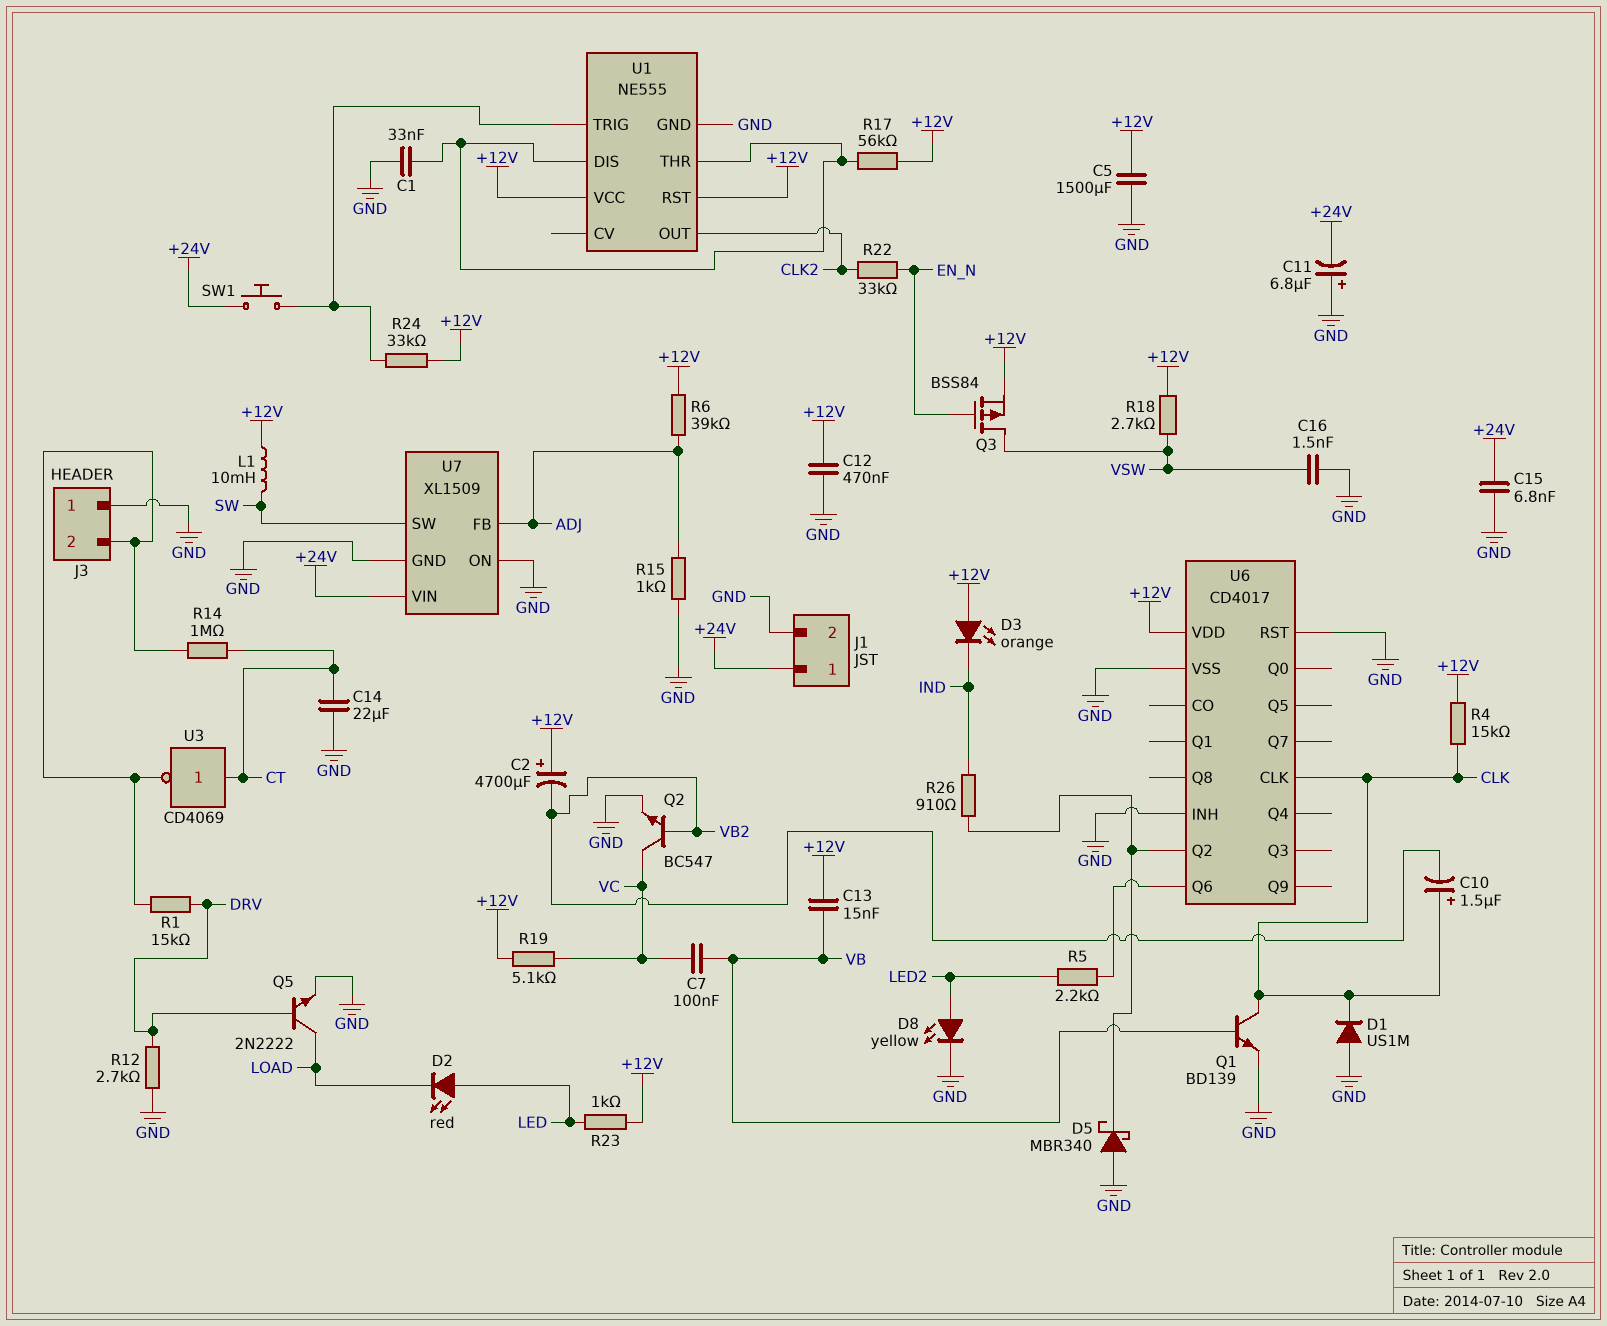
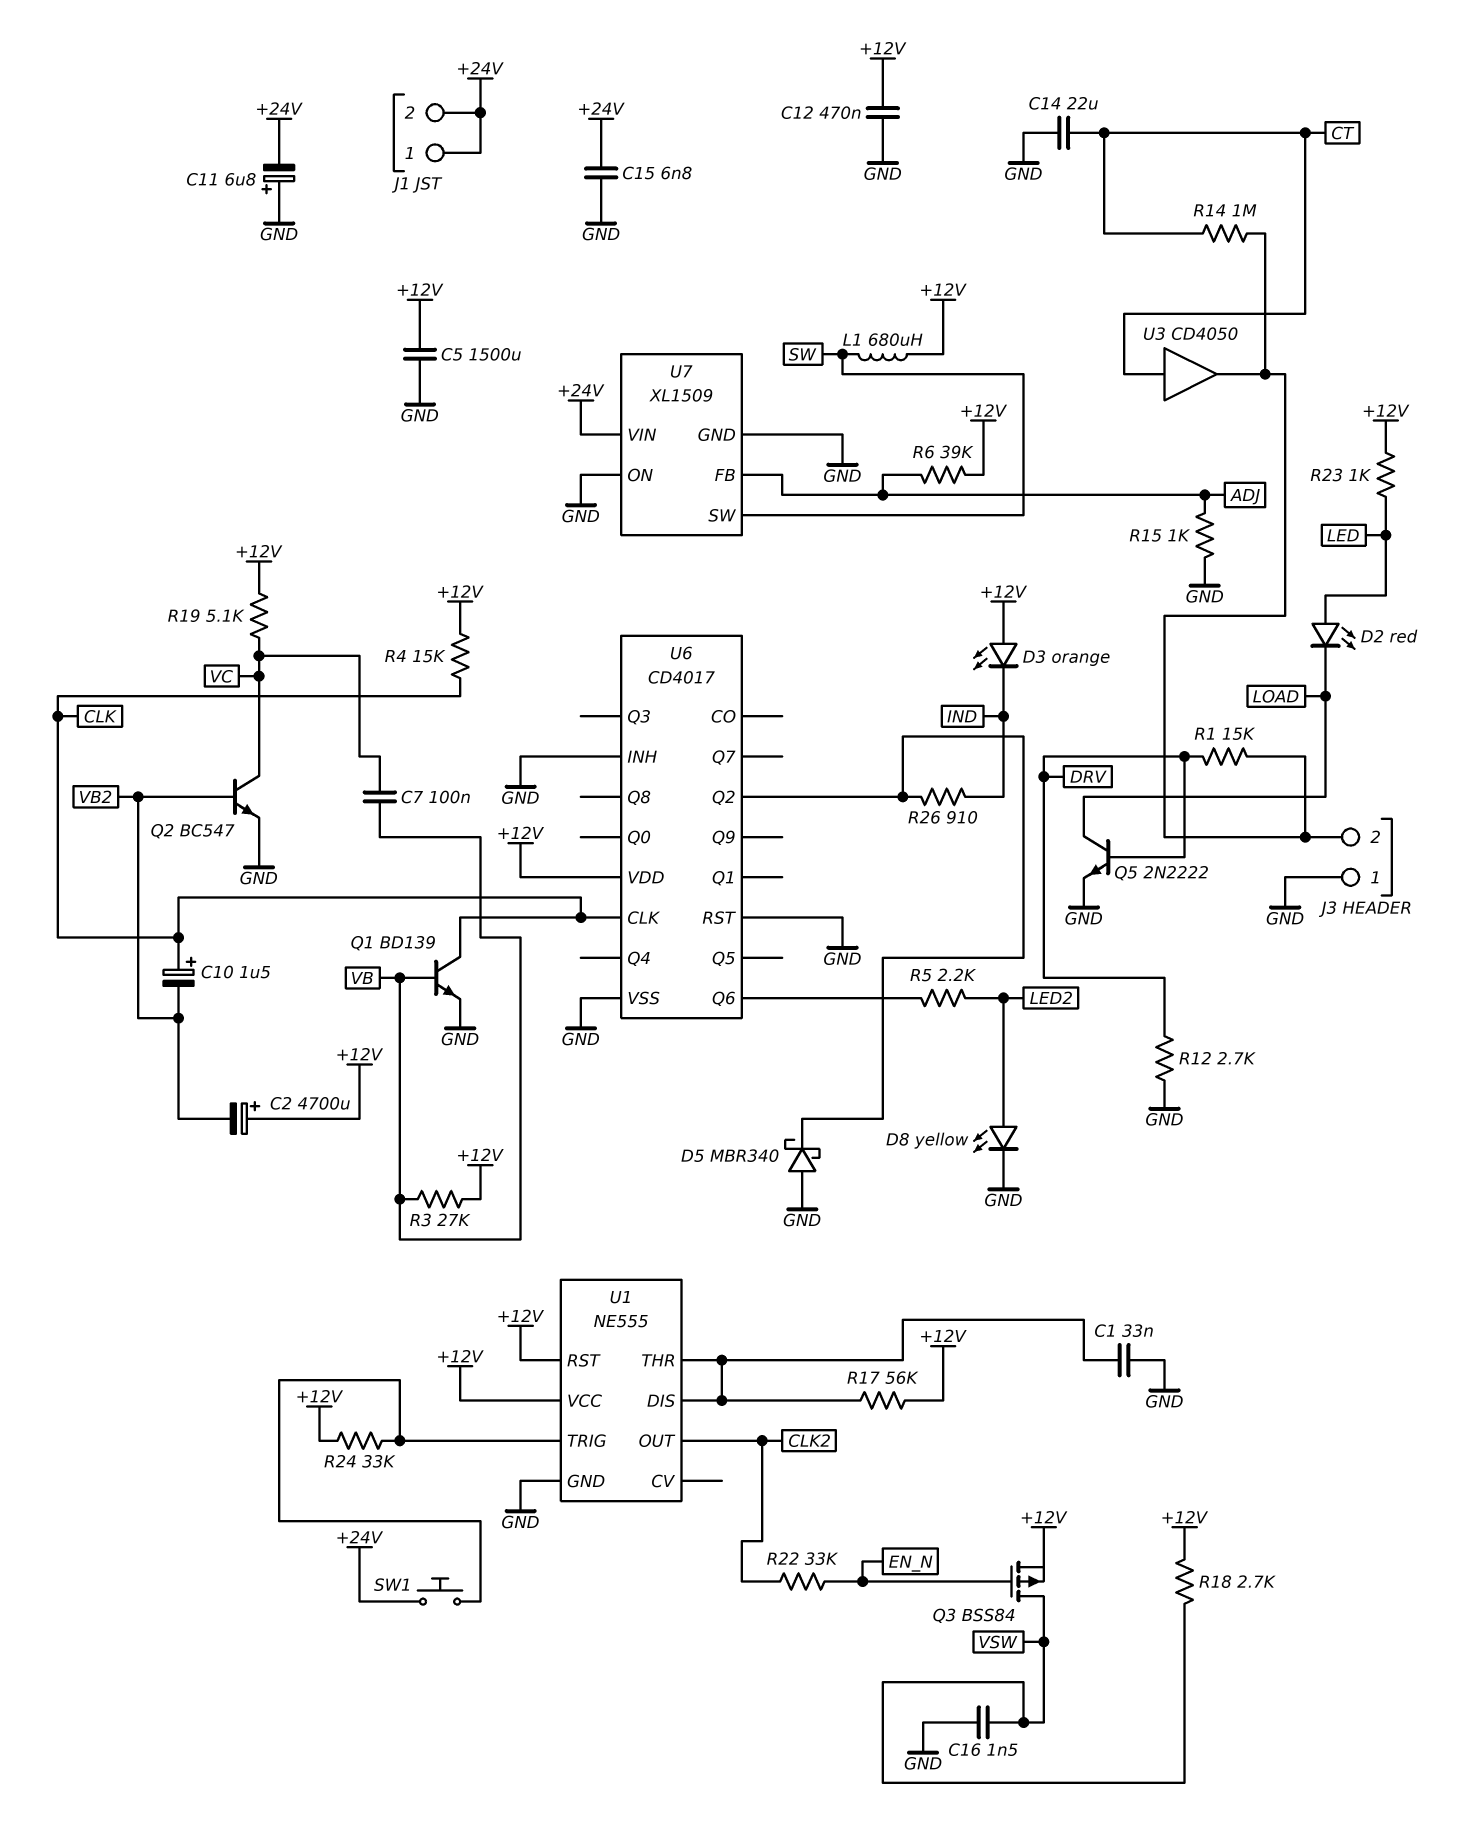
C13: 15nF (+12V, VB) -> none
D1: diode US1M (A GND, K CLK) -> none
J1 pin 2: GND -> +24V
L1: 10mH (+12V, SW) -> 680uH (+12V, SW)
R3: none -> 27k (+12V, VB)
U3: NOT CD4069 (in CT, out J3/2) -> buffer CD4050 (in CT, out J3/2)

